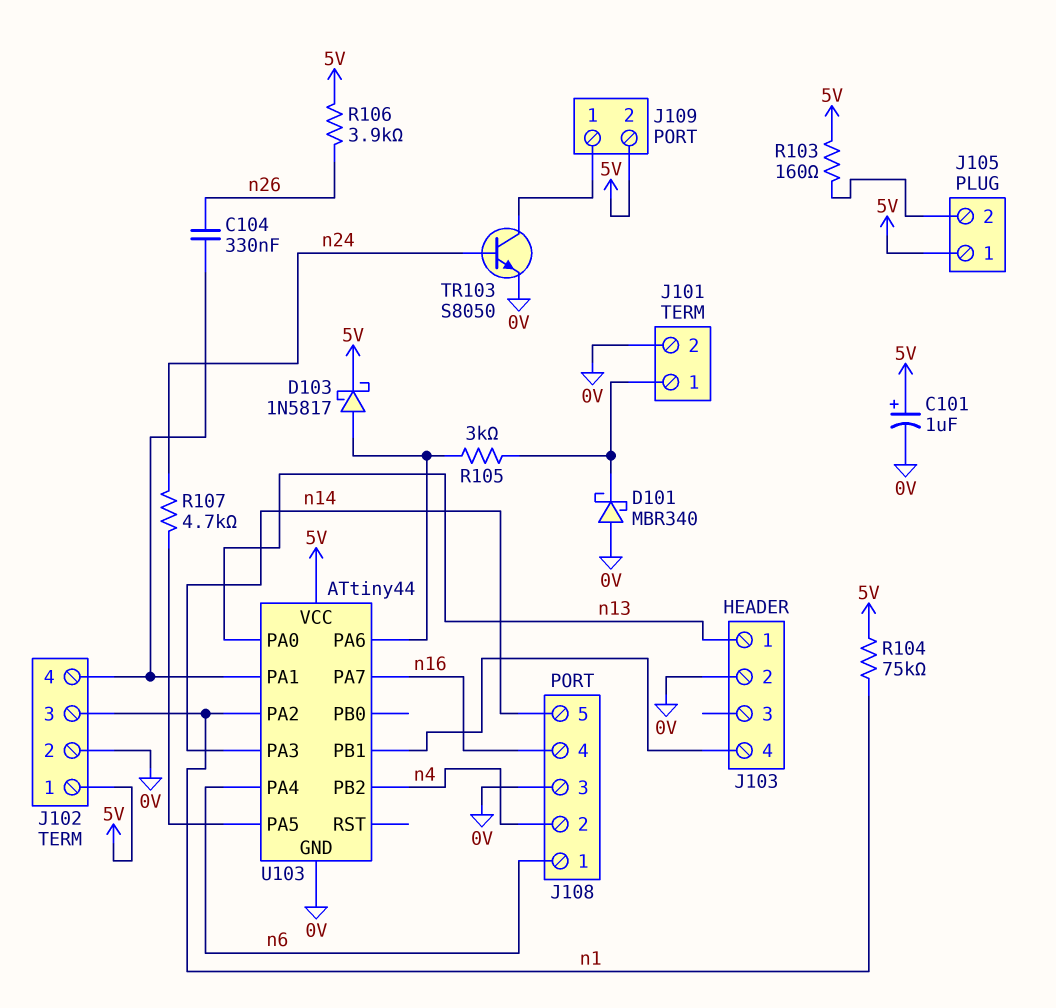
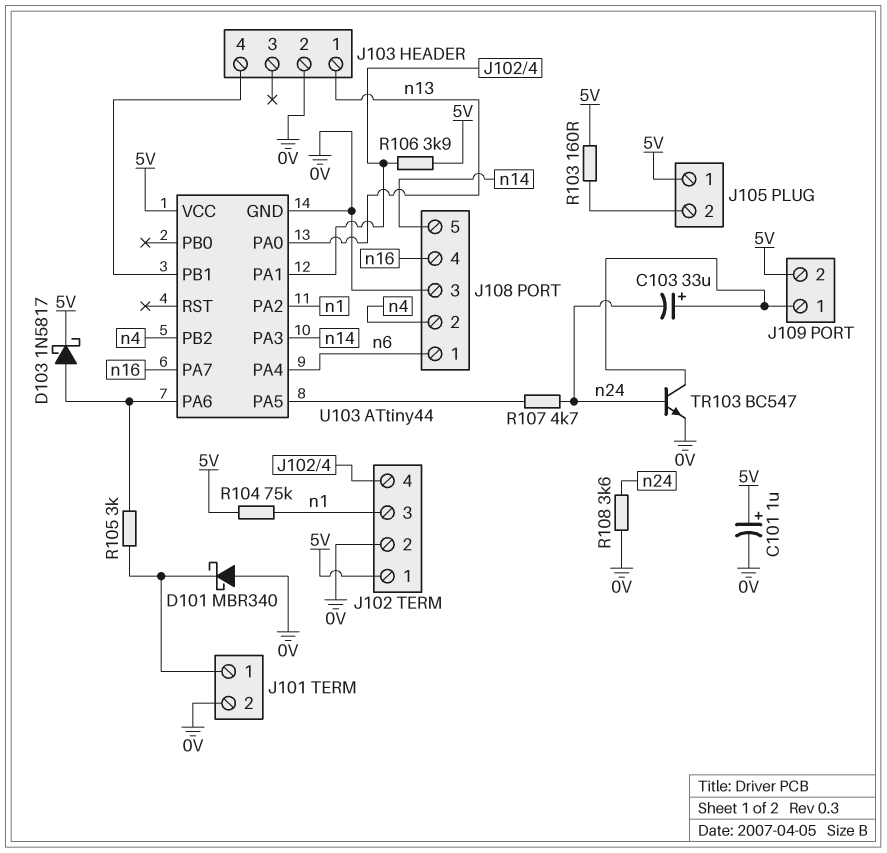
C103: none -> 33uF (plus J109/1, minus n24)
C104: 330nF (J102/4, n26) -> none
R106: 3.9k (5V, n26) -> 3.9k (5V, J102/4)
R108: none -> 3.6k (0V, n24)
TR103: NPN S8050 (B n24, C J109/1, E 0V) -> NPN BC547 (B n24, C J109/1, E 0V)

